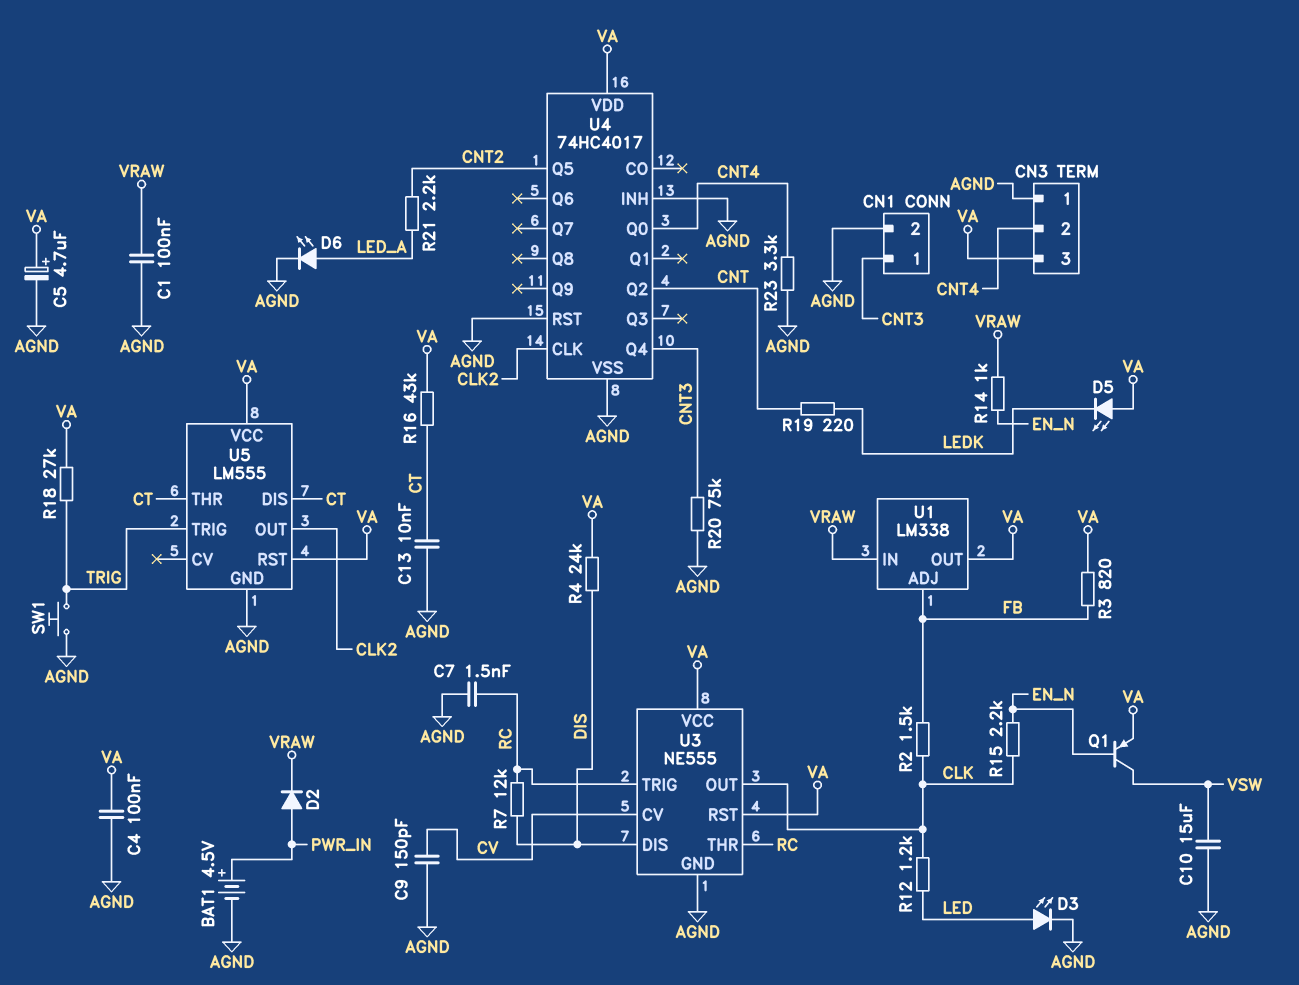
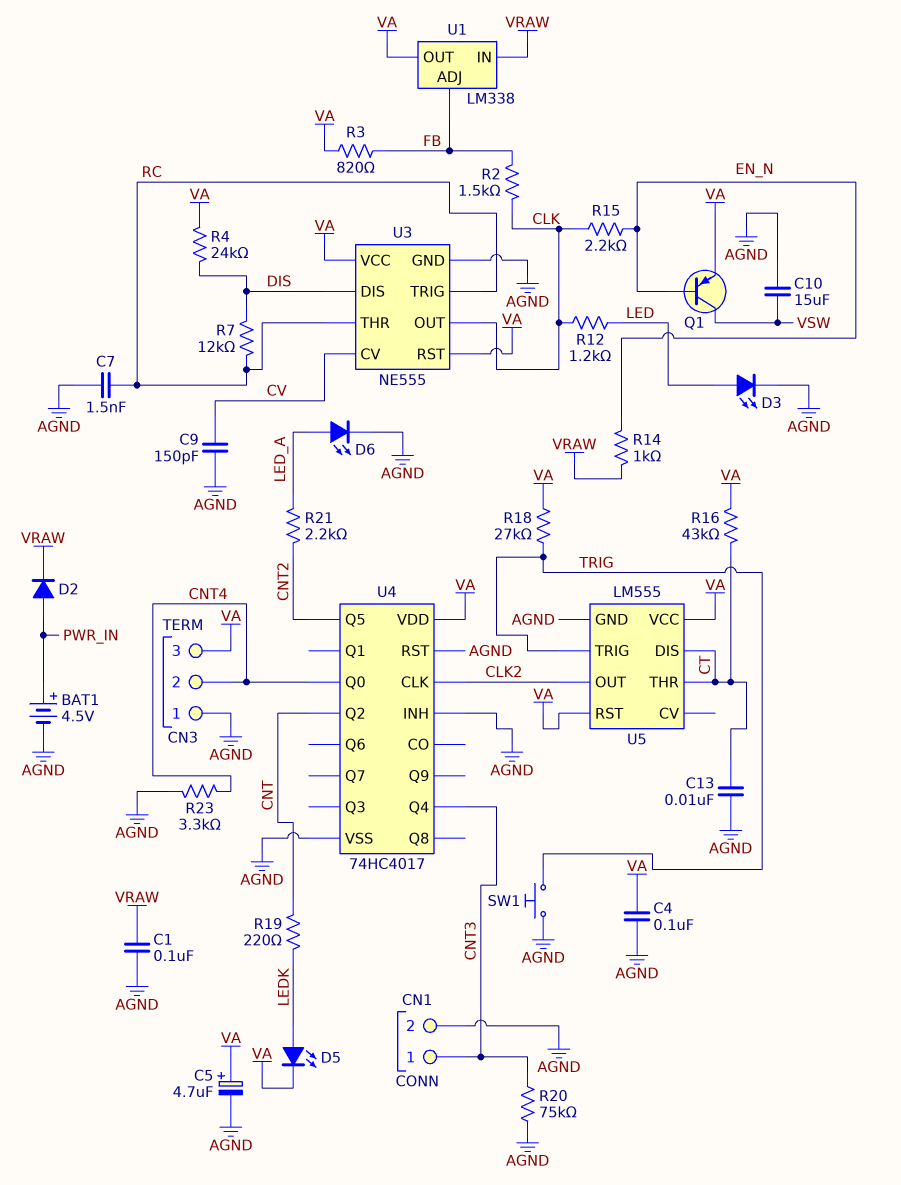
D5: LED (A VA, K LEDK) -> LED (A LEDK, K VA)

